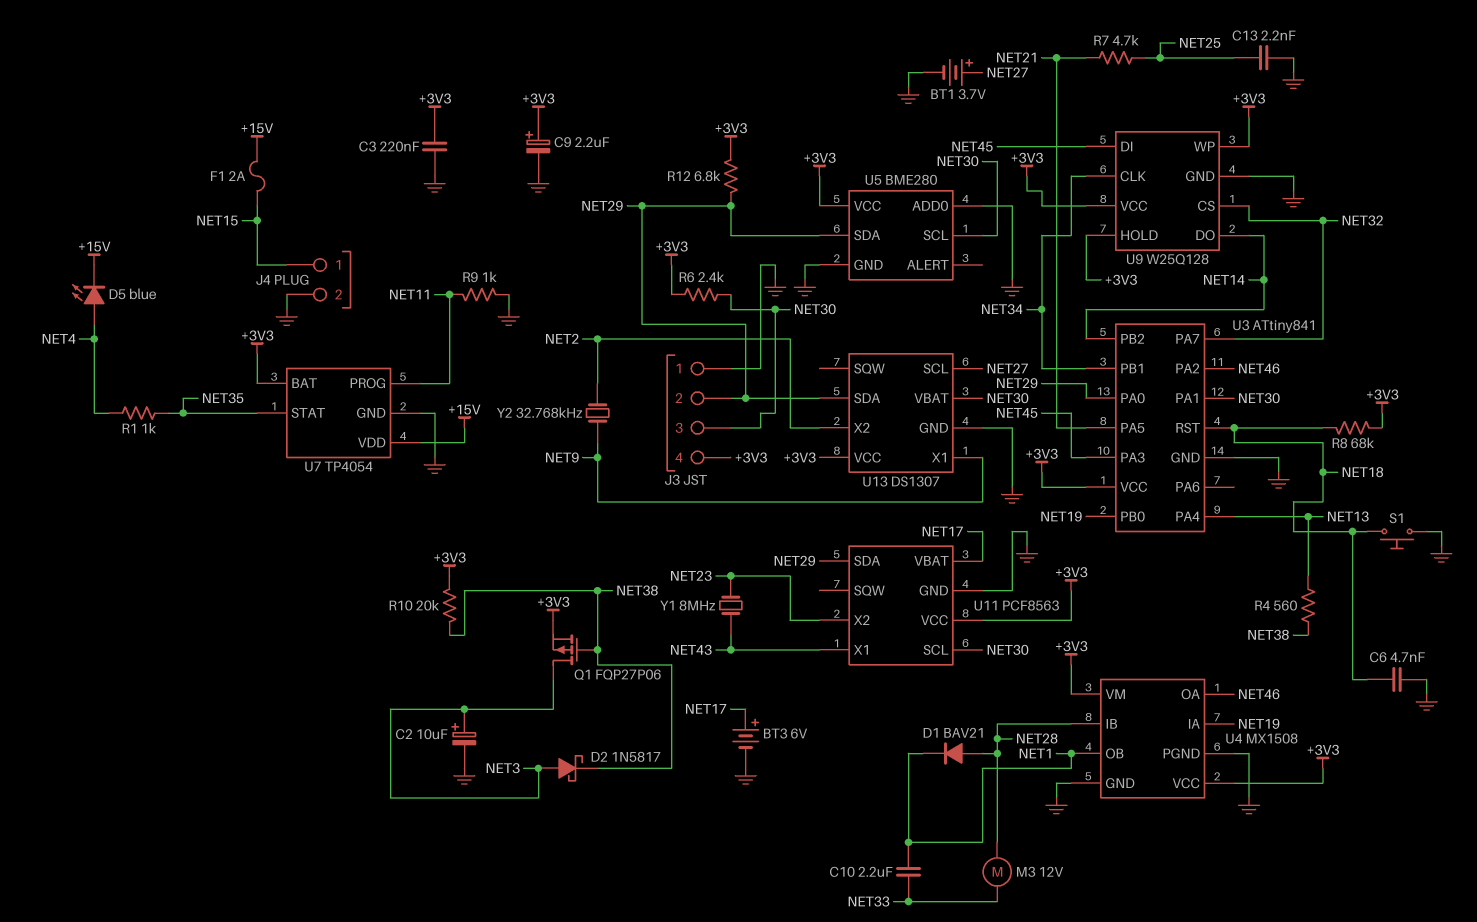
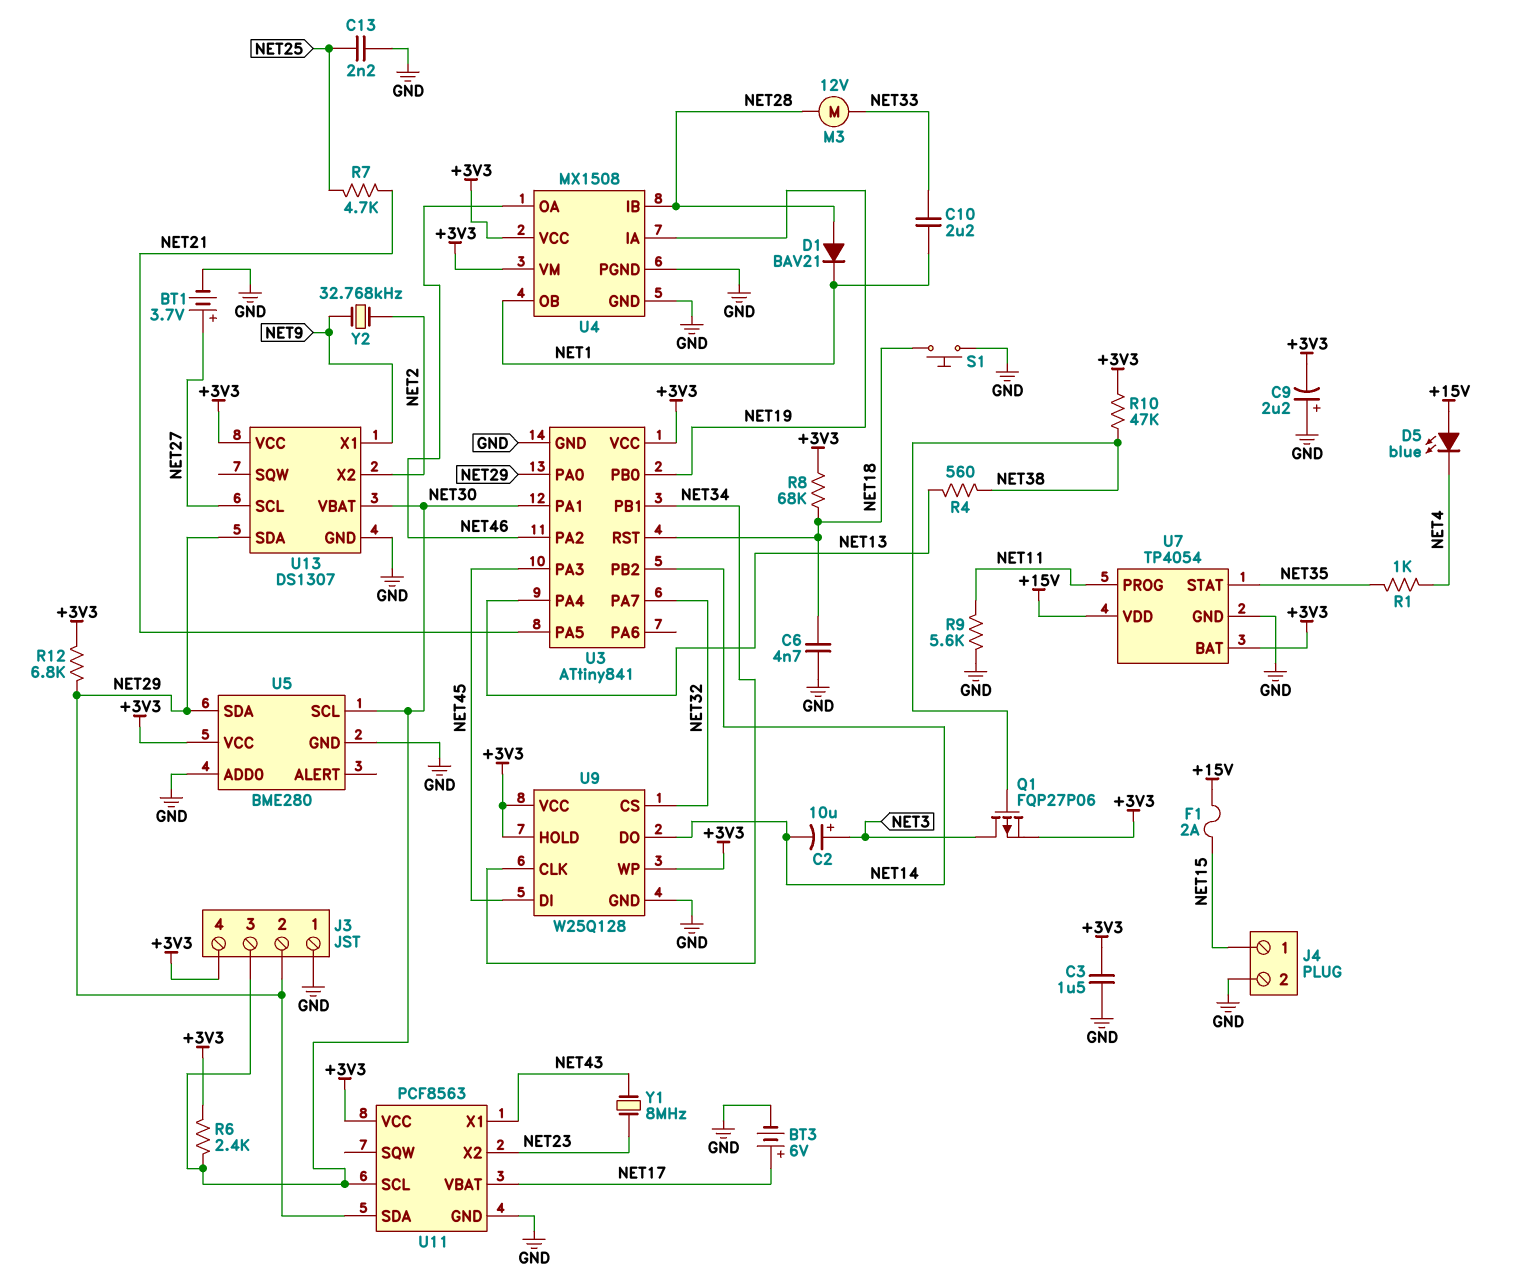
C2: 10uF (plus NET3, minus GND) -> 10uF (plus NET3, minus NET14)
C3: 220nF (+3V3, GND) -> 1.5uF (+3V3, GND)
C9: 2.2uF (plus +3V3, minus GND) -> 2.2uF (plus GND, minus +3V3)
D2: schottky 1N5817 (A NET3, K NET38) -> none
D5: LED blue (A NET4, K +15V) -> LED blue (A +15V, K NET4)
R9: 1k (GND, NET11) -> 5.6k (GND, NET11)
R10: 20k (+3V3, NET38) -> 47k (+3V3, NET38)

